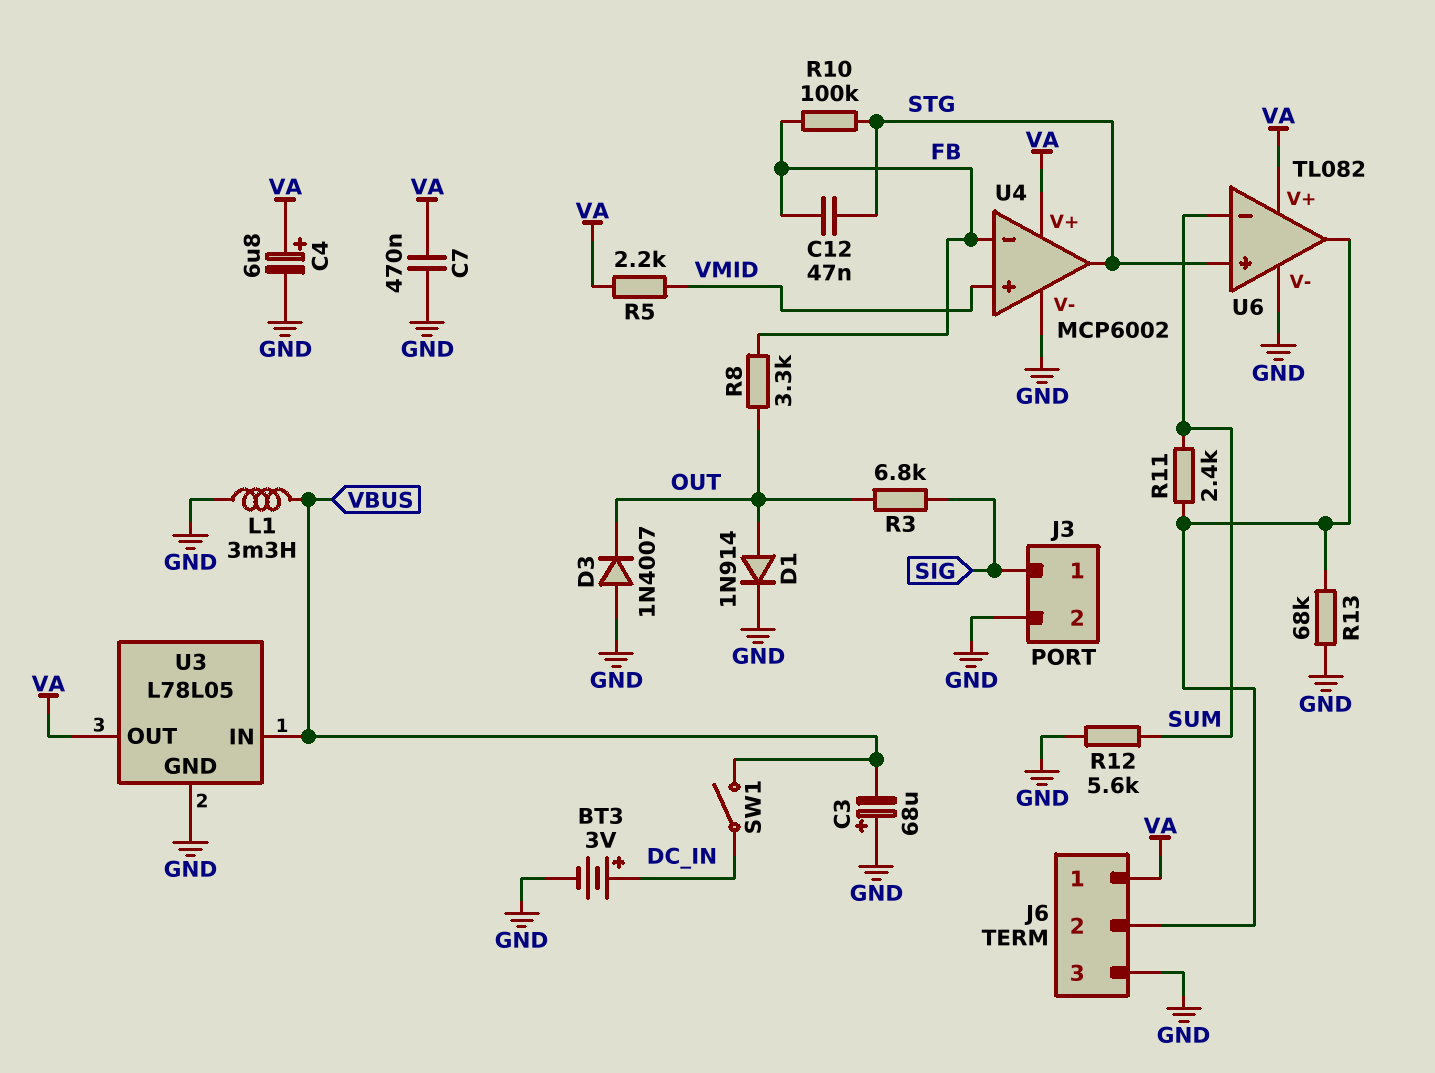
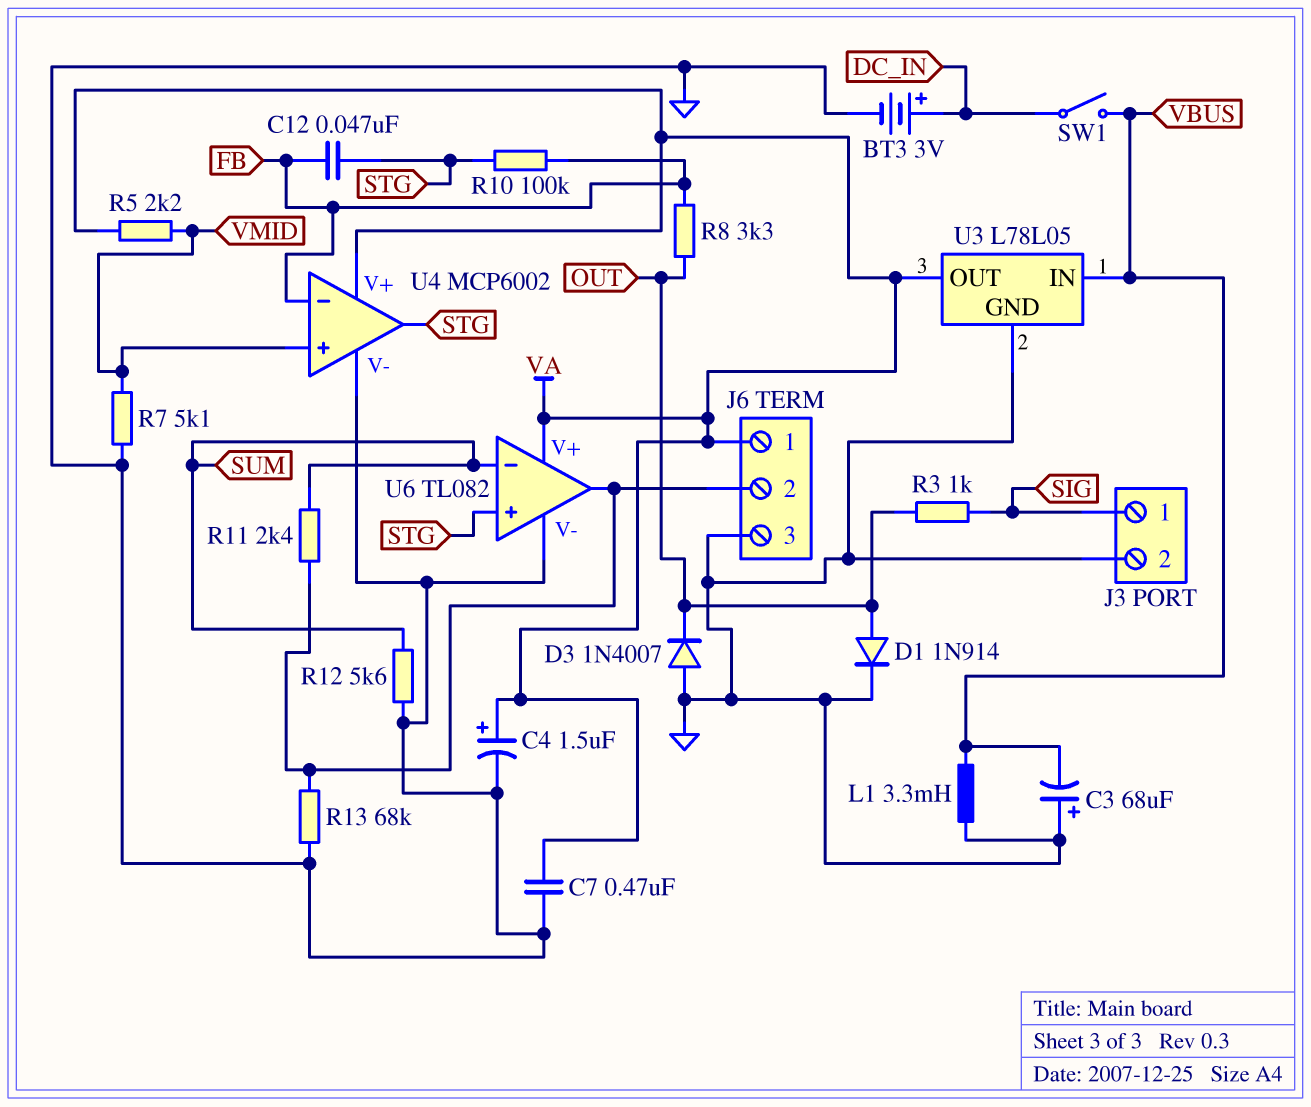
C4: 6.8uF (plus VA, minus GND) -> 1.5uF (plus VA, minus GND)
R3: 6.8k (OUT, SIG) -> 1k (OUT, SIG)
R7: none -> 5.1k (GND, VMID)

